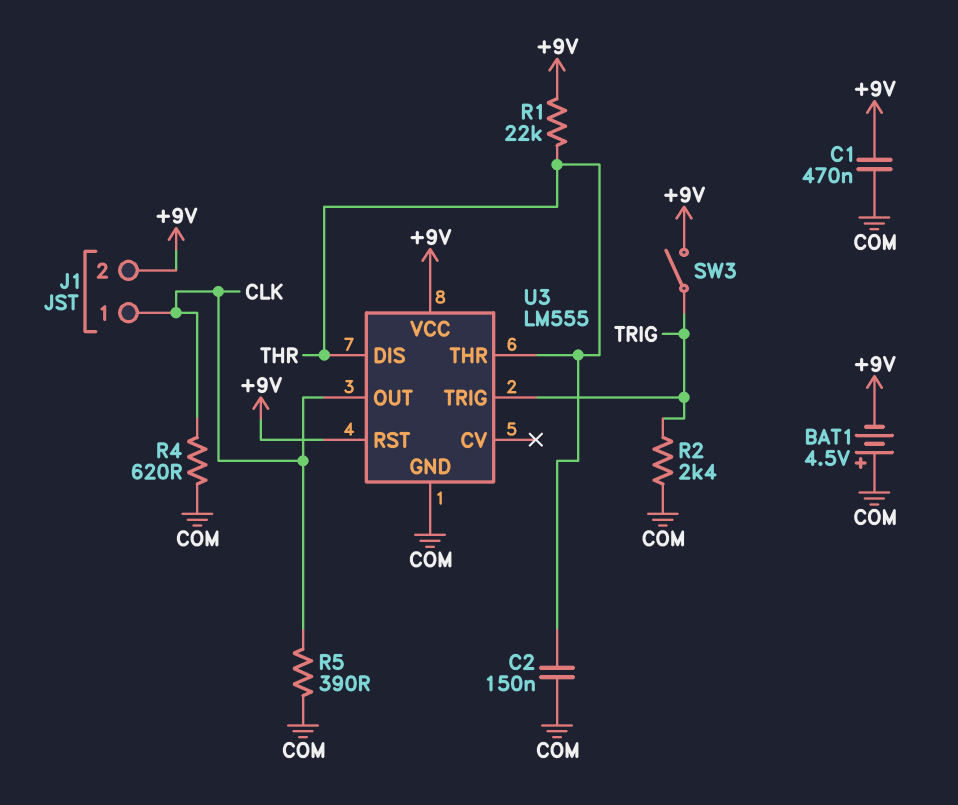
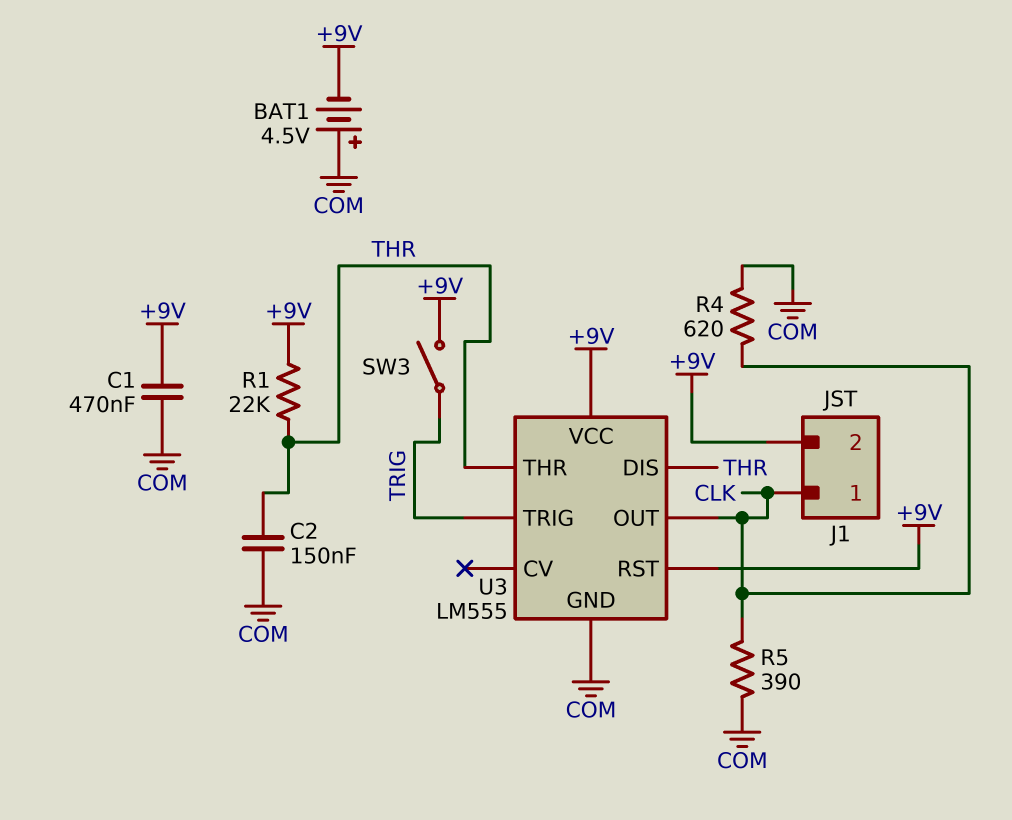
R2: 2.4k (COM, TRIG) -> none

